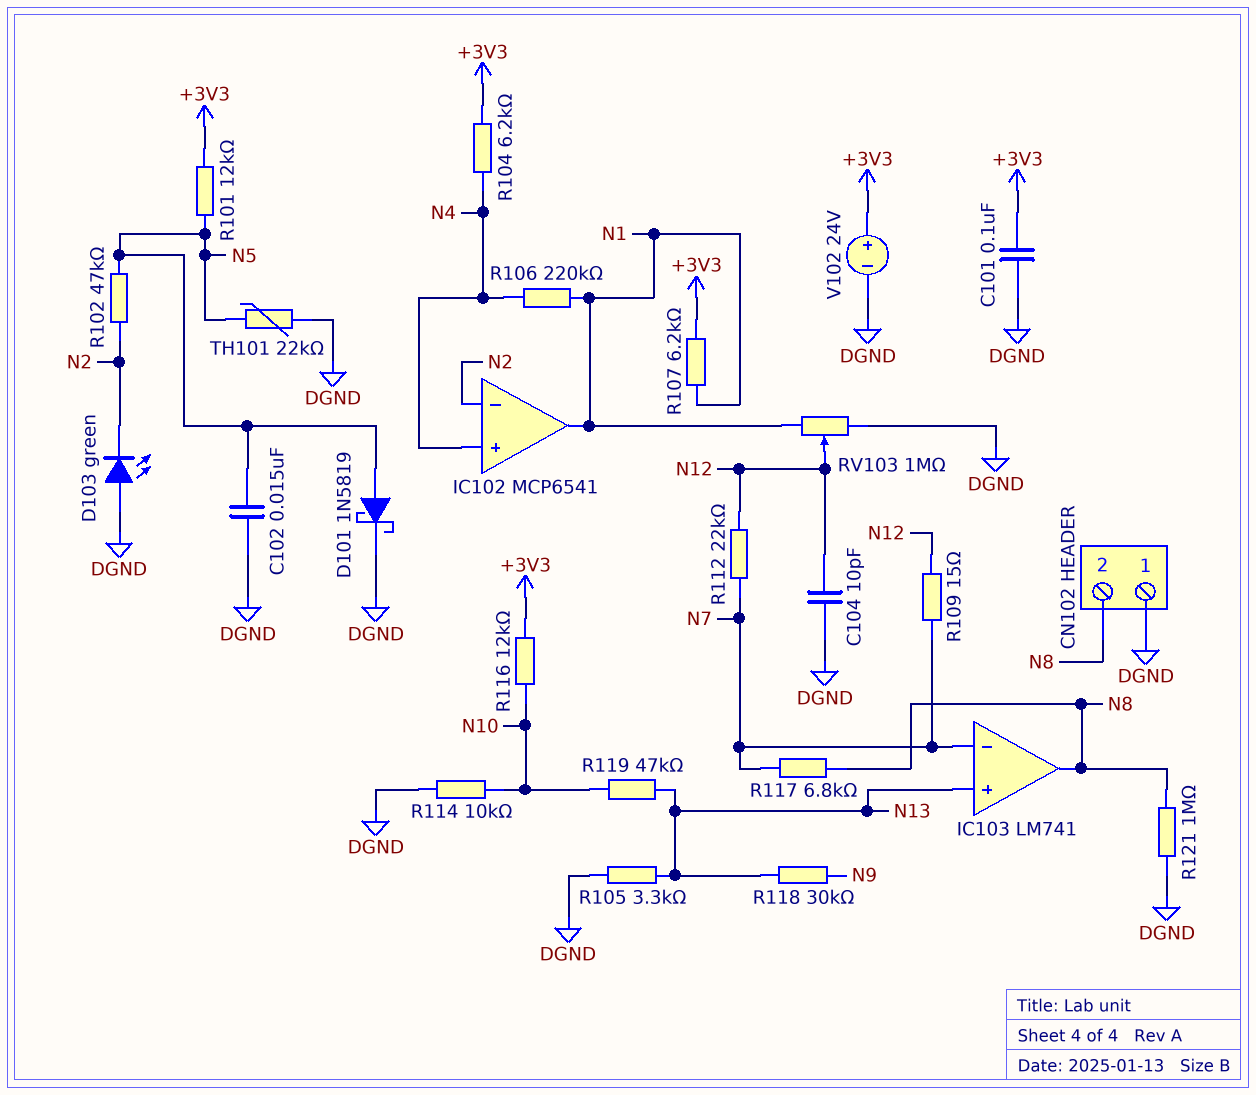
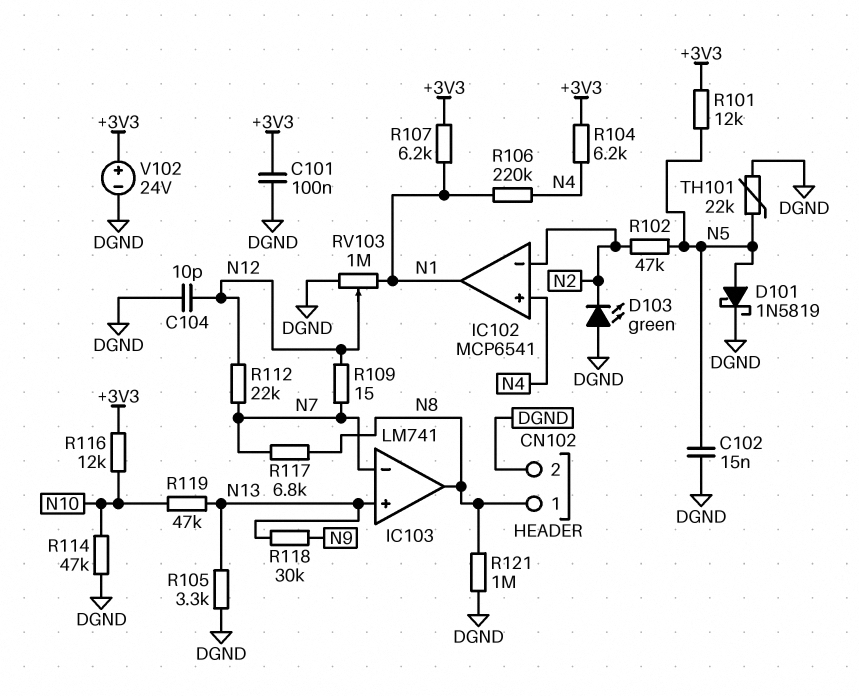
CN102 pin 1: DGND -> N8
CN102 pin 2: N8 -> DGND
R114: 10k (DGND, N10) -> 47k (DGND, N10)

